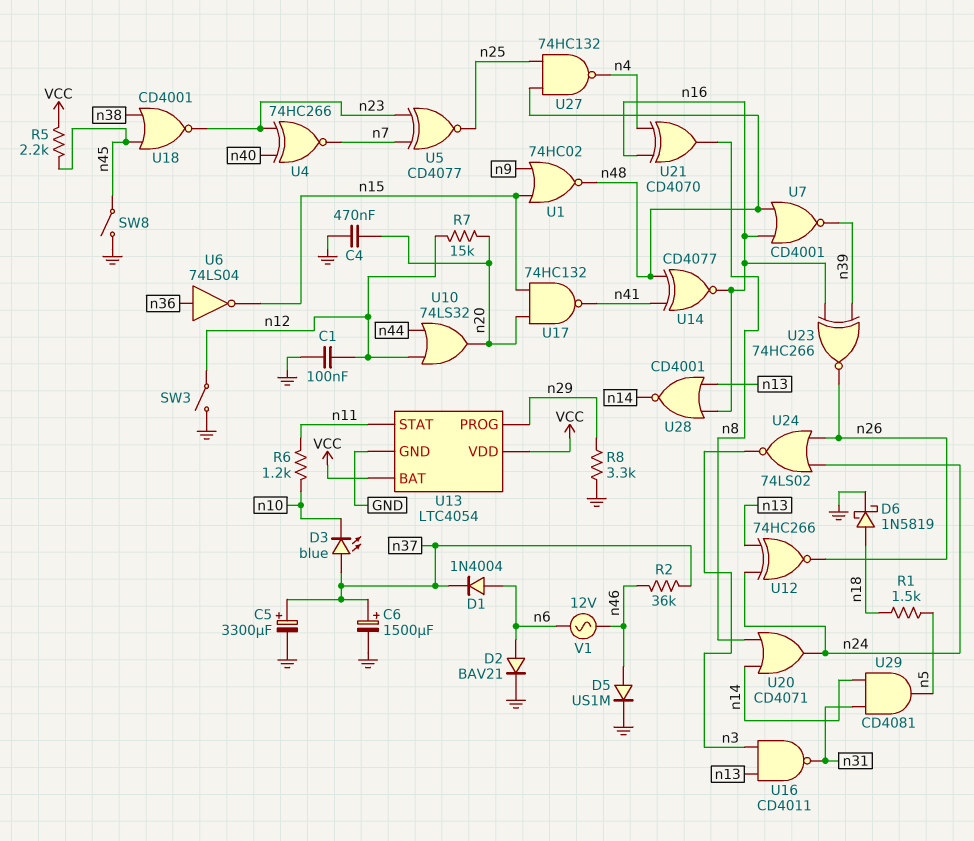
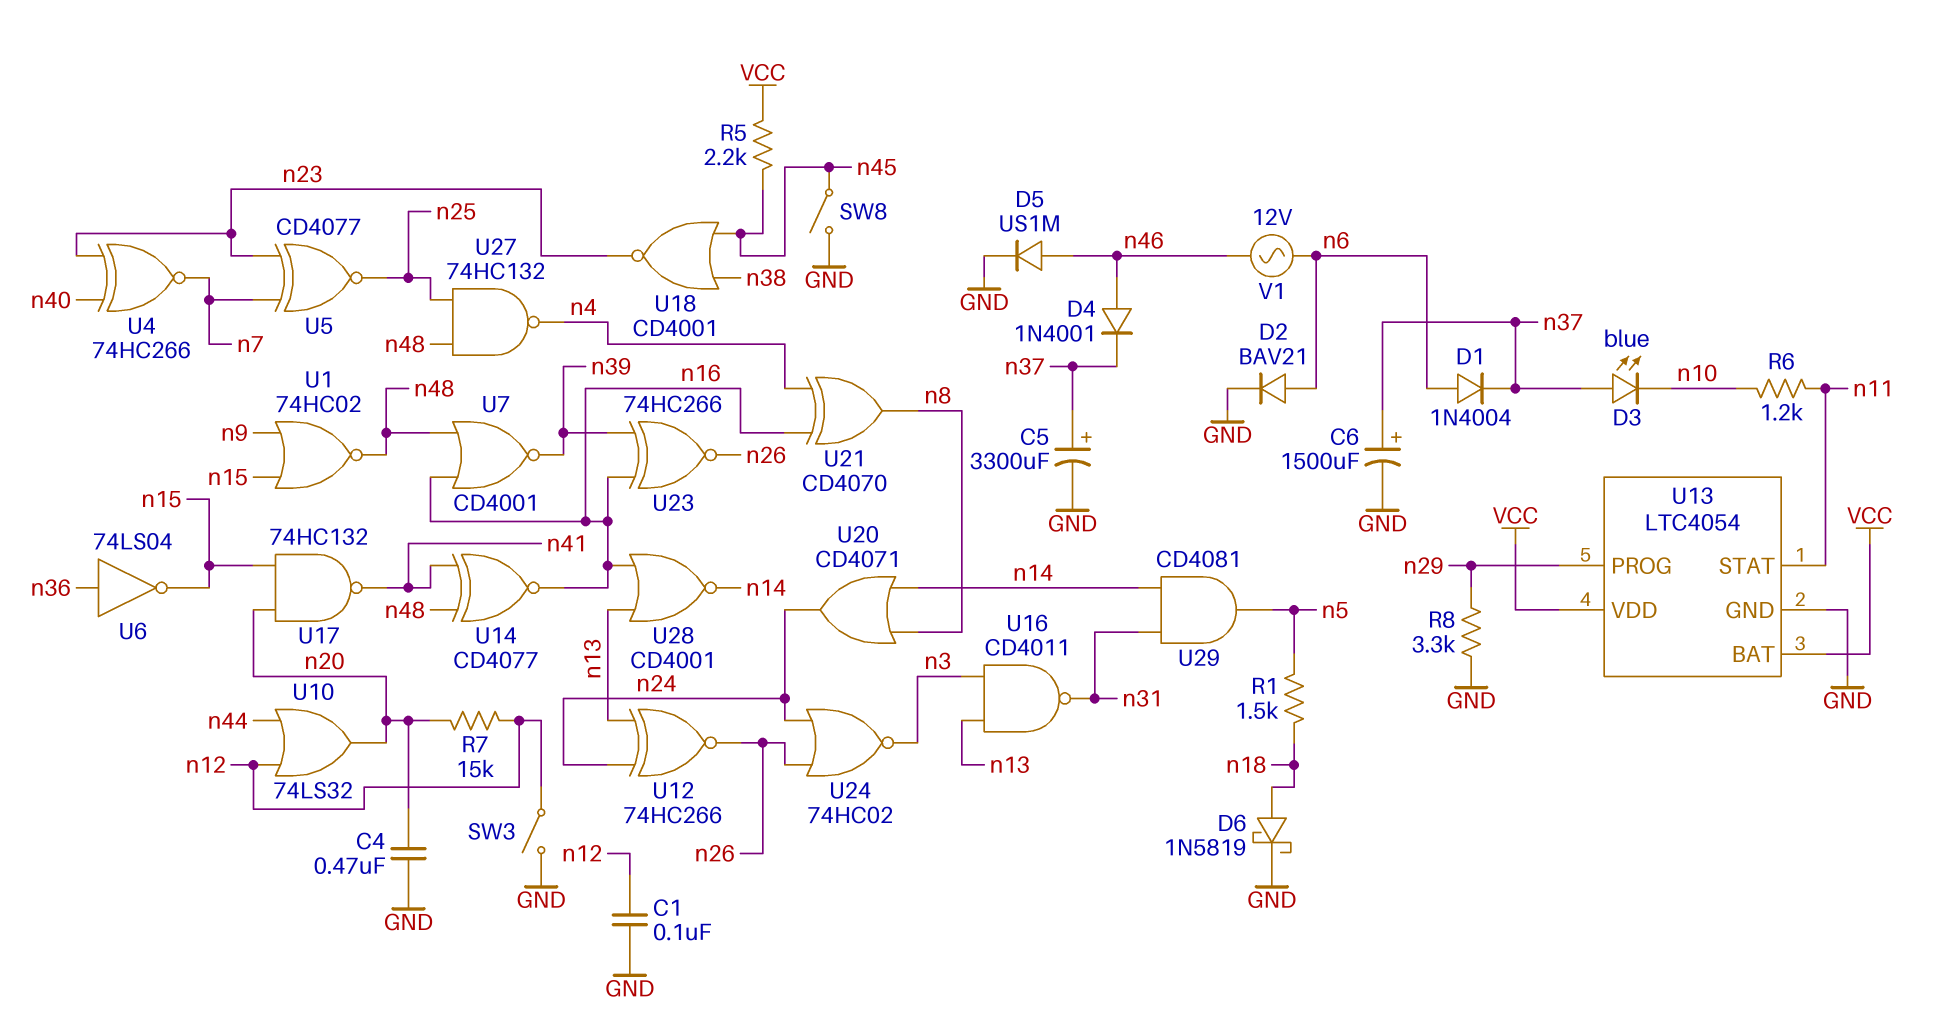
D4: none -> diode 1N4001 (A n46, K n37)
R2: 36k (n37, n46) -> none
U24: NOR 74LS02 (in n24, in n26, out n3) -> NOR 74HC02 (in n24, in n26, out n3)

